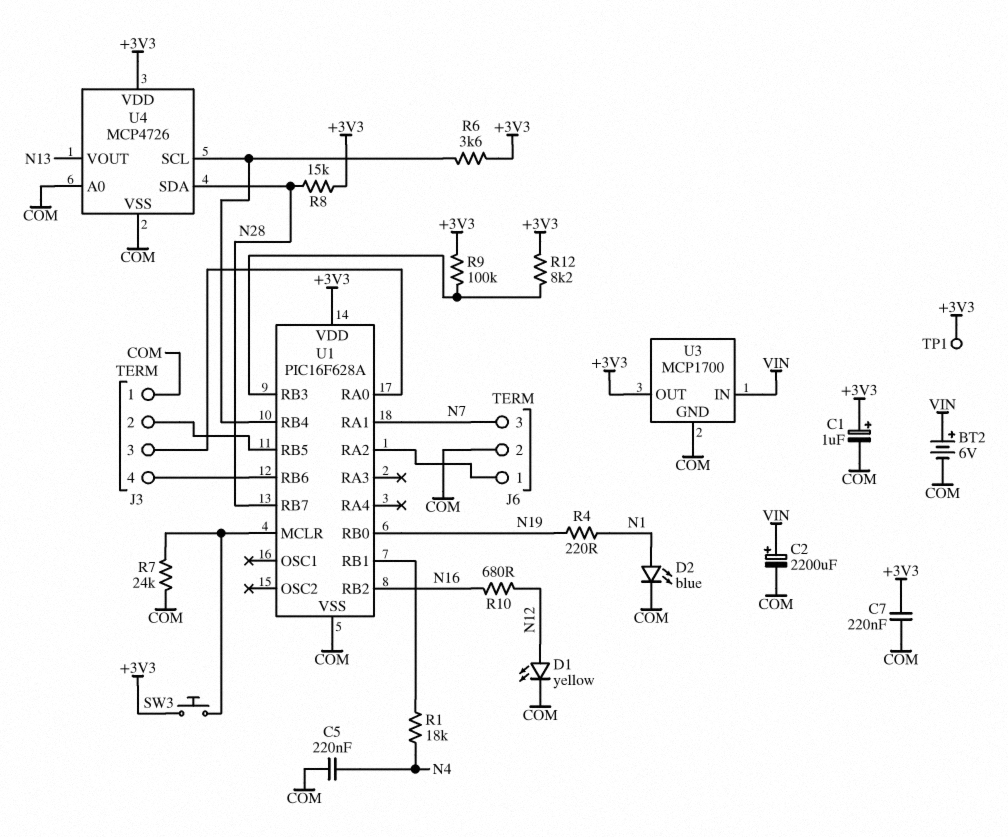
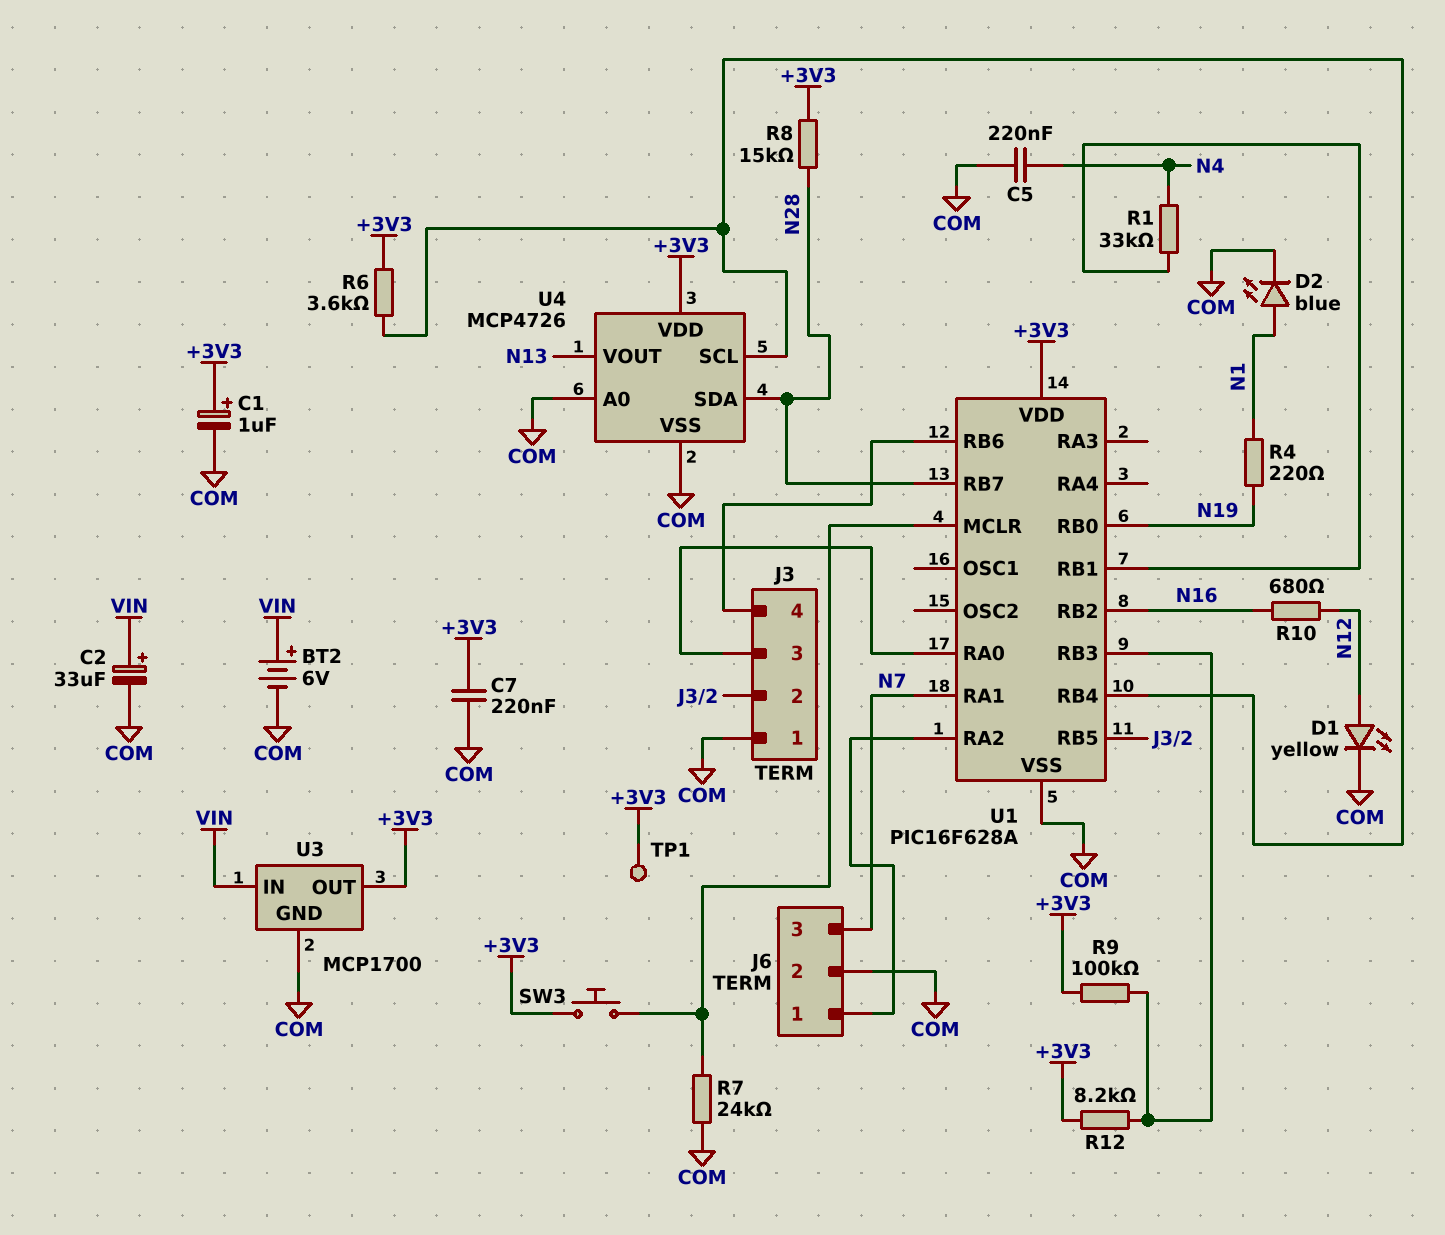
C2: 2200uF (plus VIN, minus COM) -> 33uF (plus VIN, minus COM)
R1: 18k (N4, U1/RB1) -> 33k (N4, U1/RB1)

